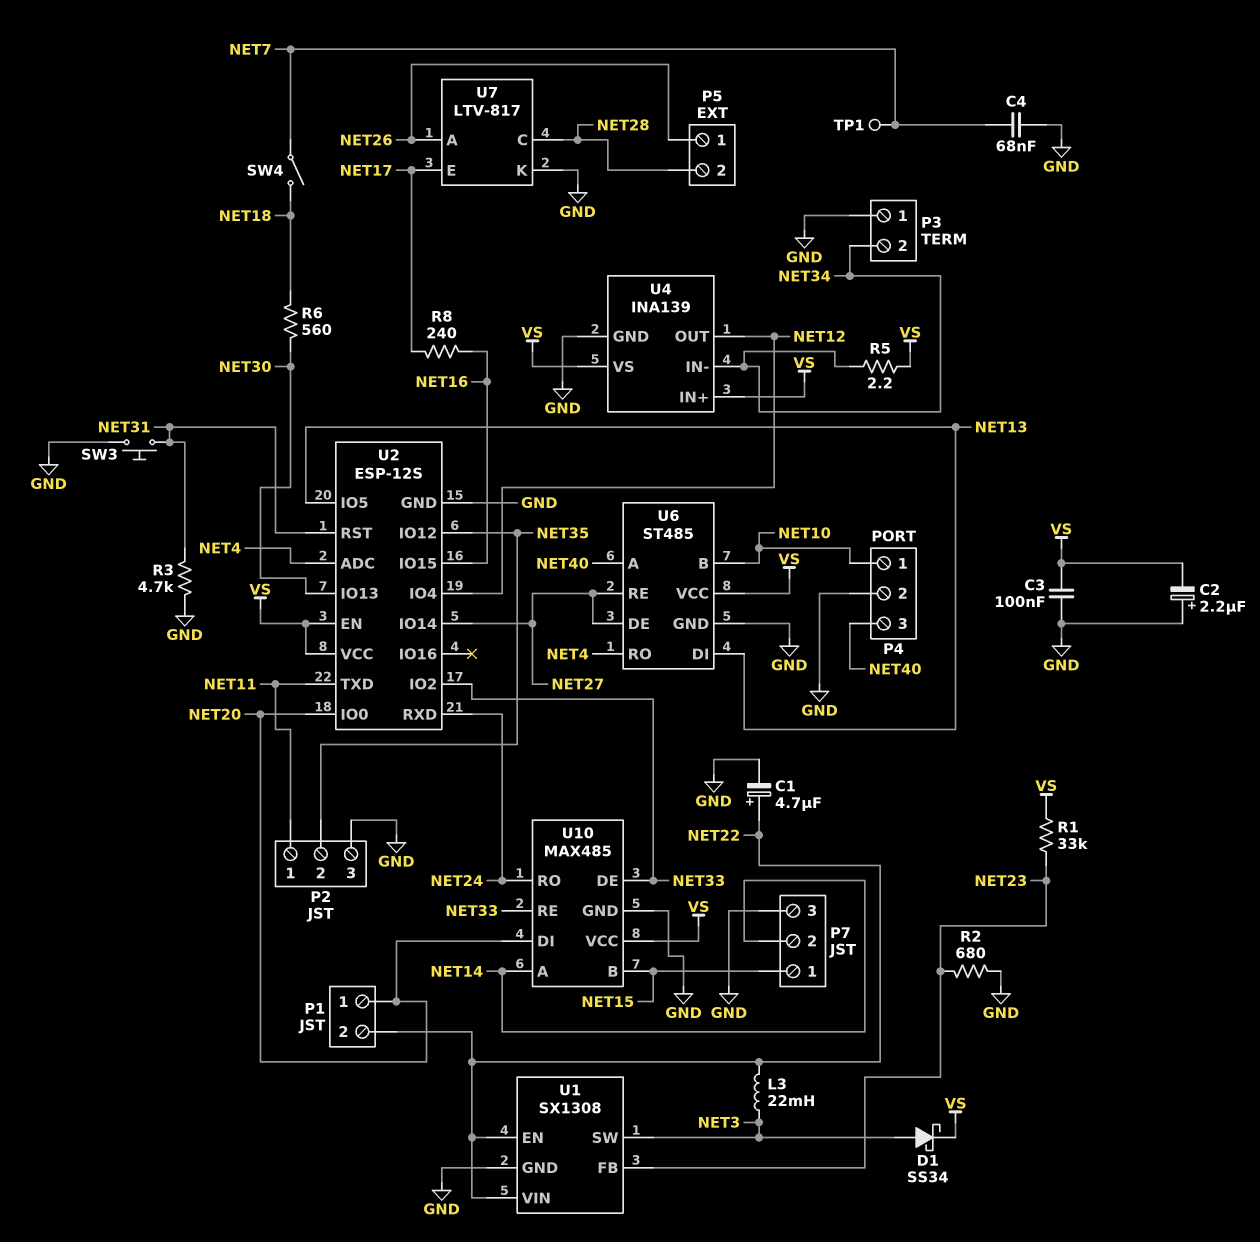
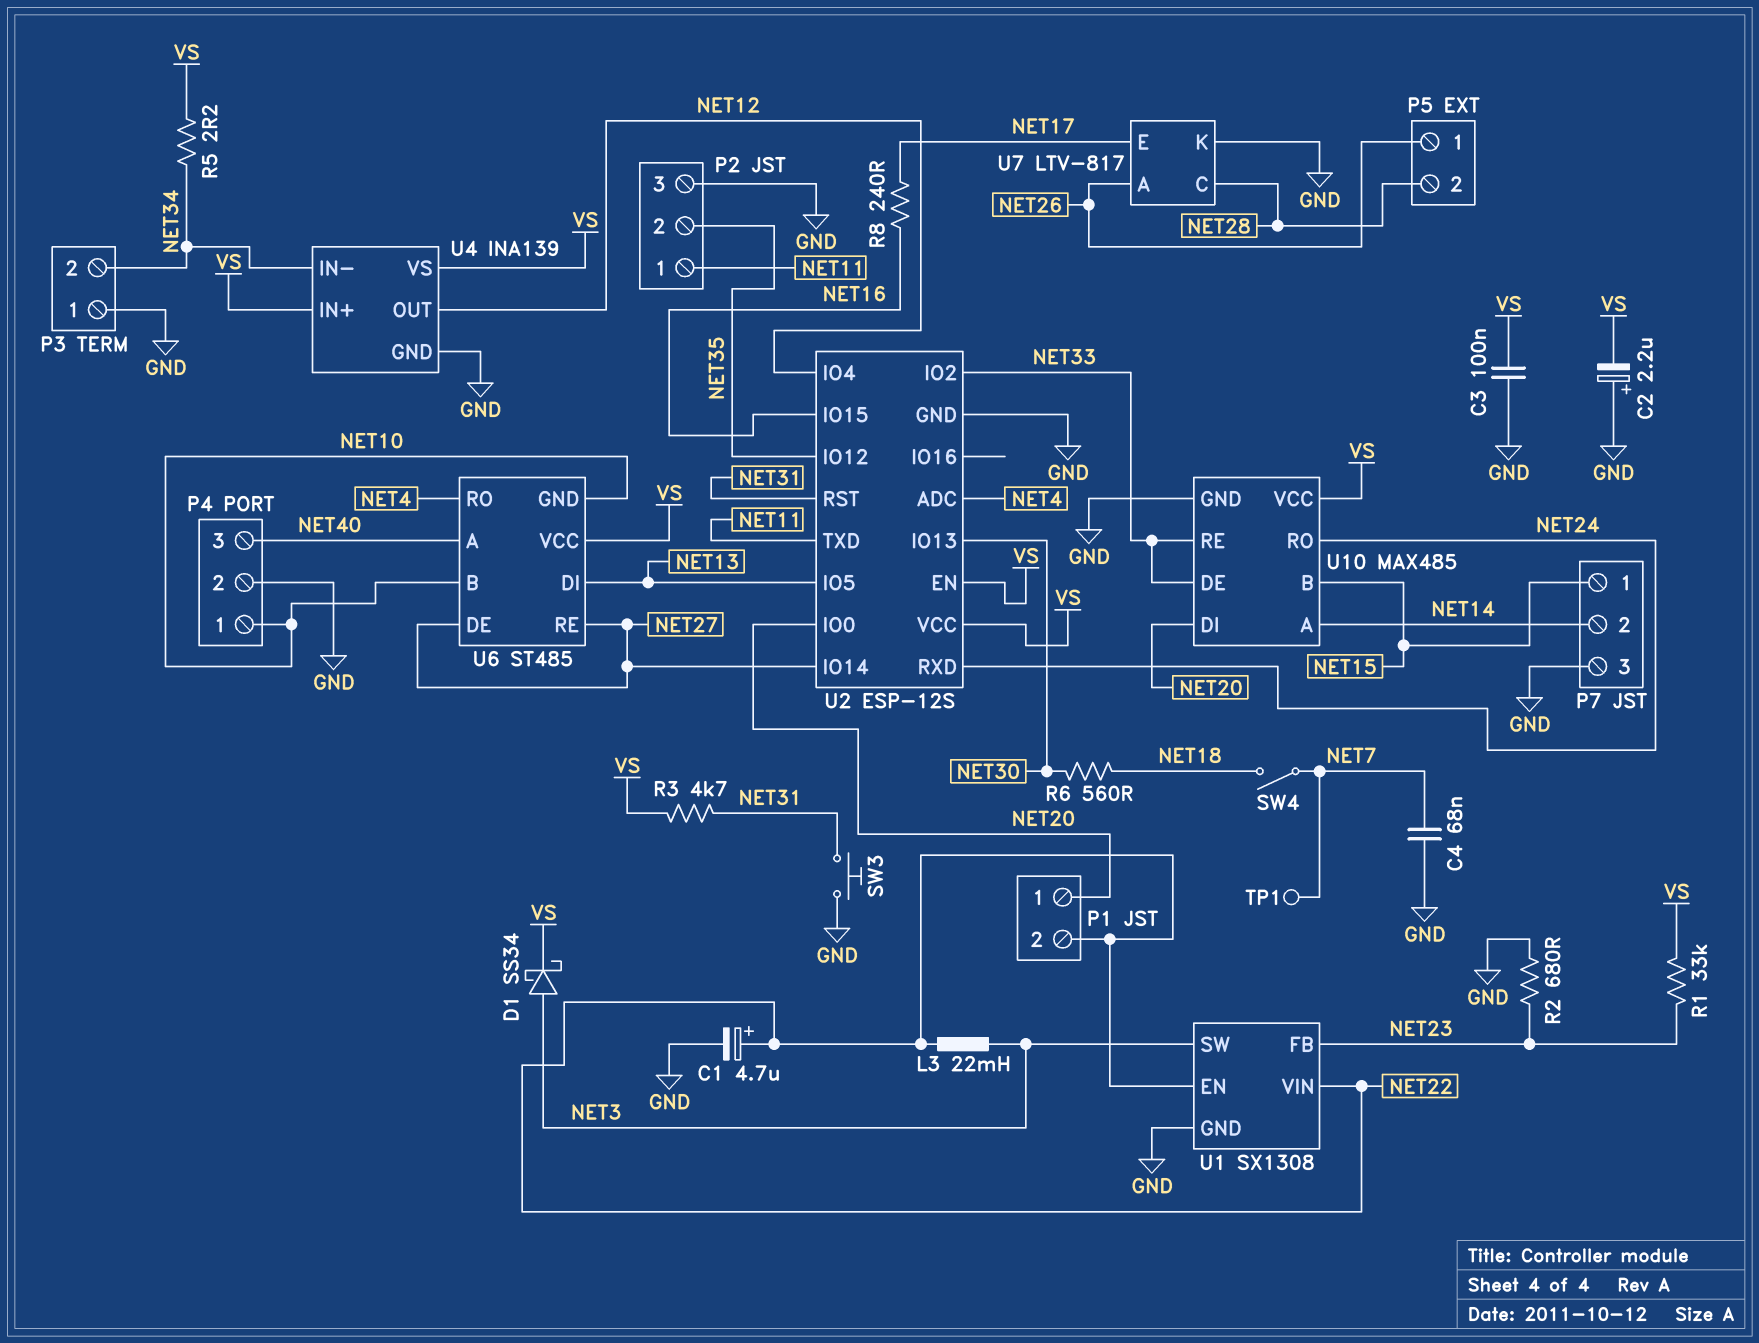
R3: 4.7k (GND, NET31) -> 4.7k (NET31, VS)
U6 pin GND: GND -> NET10

